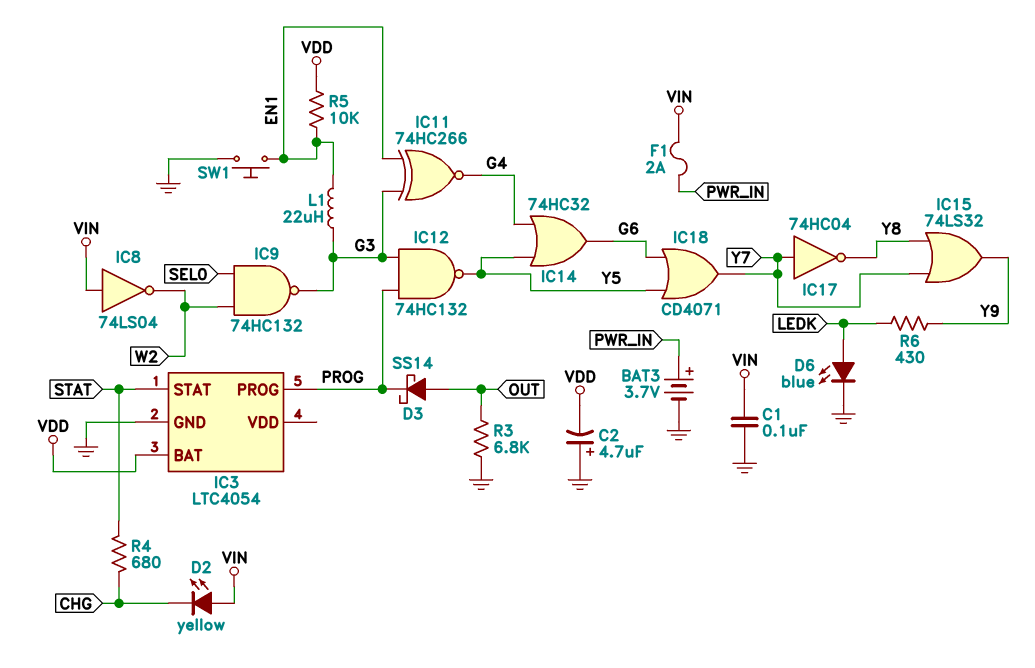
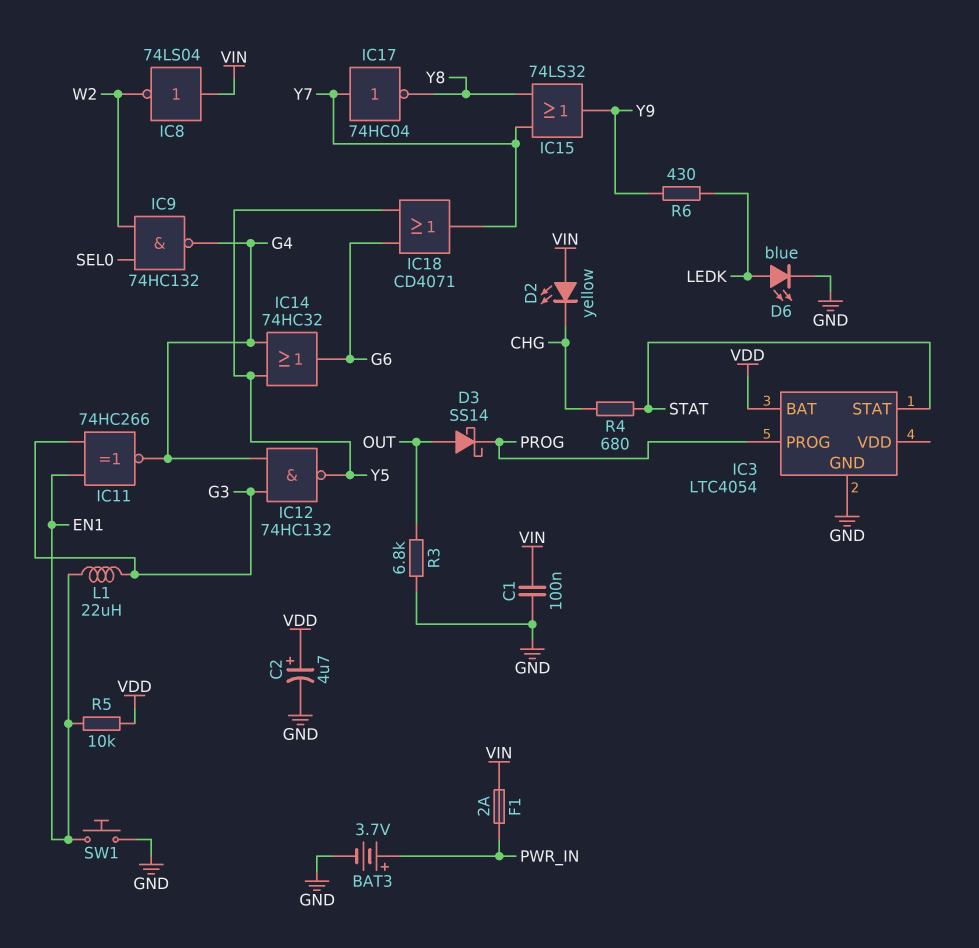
C2: 4.7uF (plus GND, minus VDD) -> 4.7uF (plus VDD, minus GND)
IC9: NAND 74HC132 (in SEL0, in W2, out G3) -> NAND 74HC132 (in SEL0, in W2, out G4)
IC12: NAND 74HC132 (in G3, in PROG, out Y5) -> NAND 74HC132 (in G3, in G4, out Y5)

